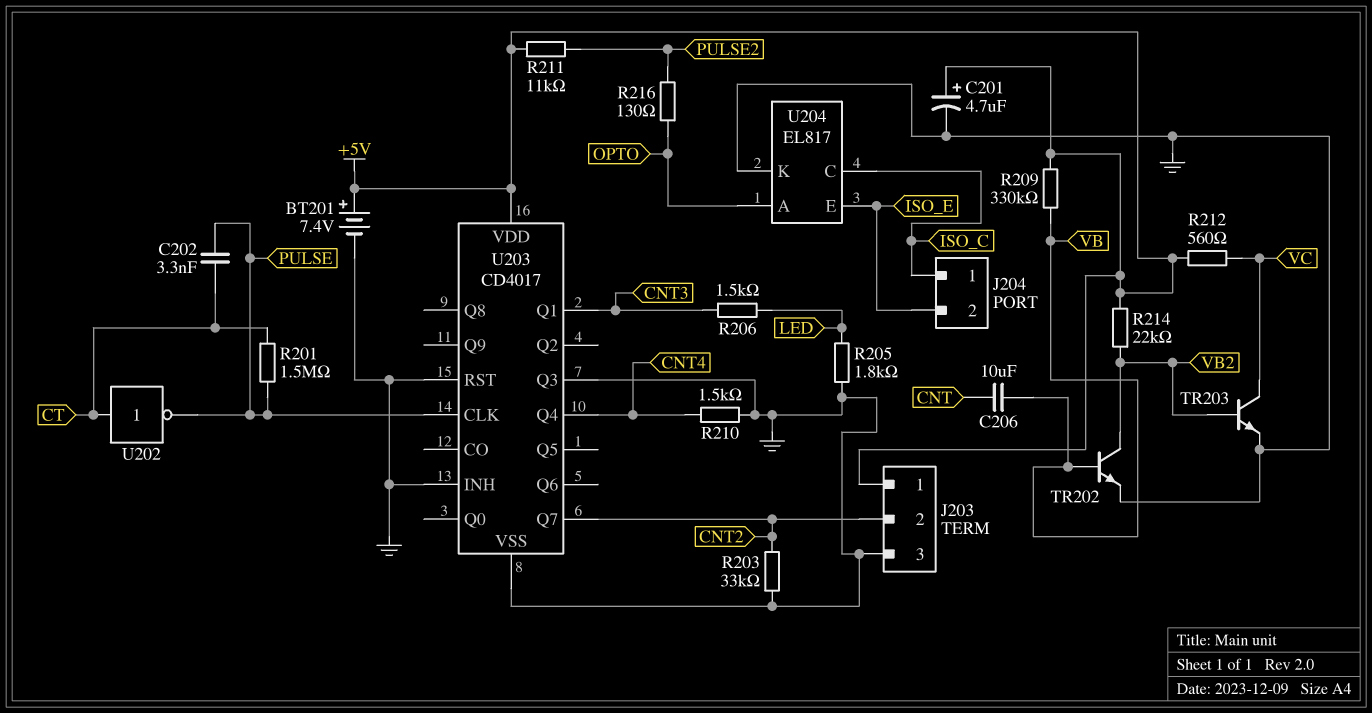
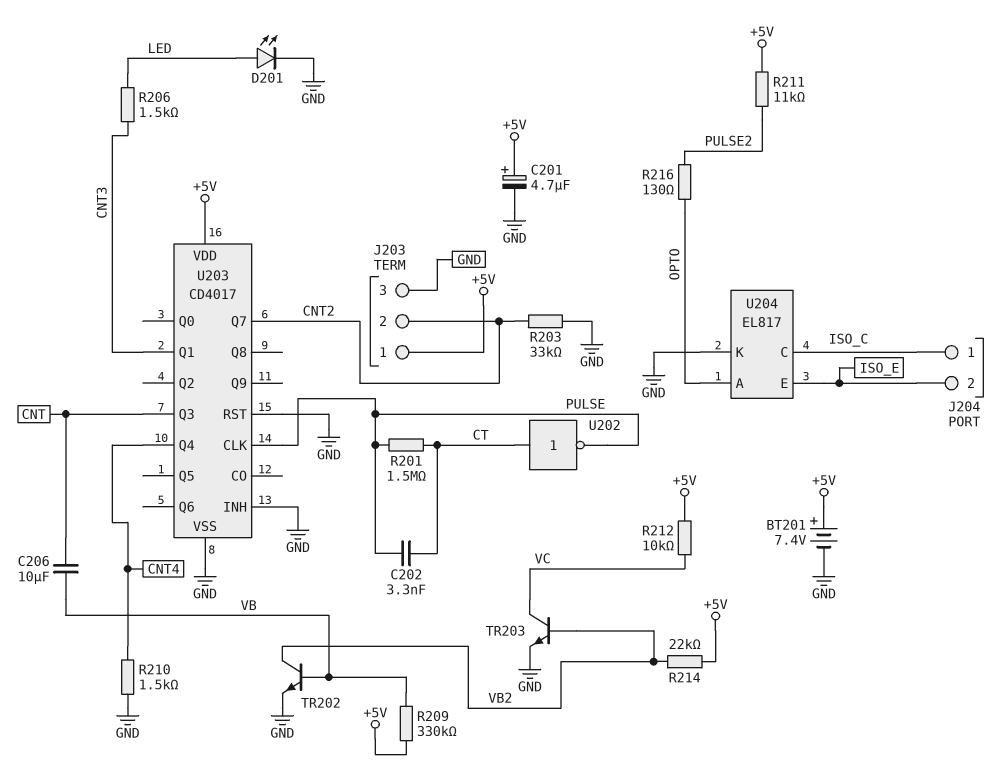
D201: none -> LED (A LED, K GND)
R205: 1.8k (GND, LED) -> none
R212: 560 (+5V, VC) -> 10k (+5V, VC)
U203 pin Q3: GND -> CNT

